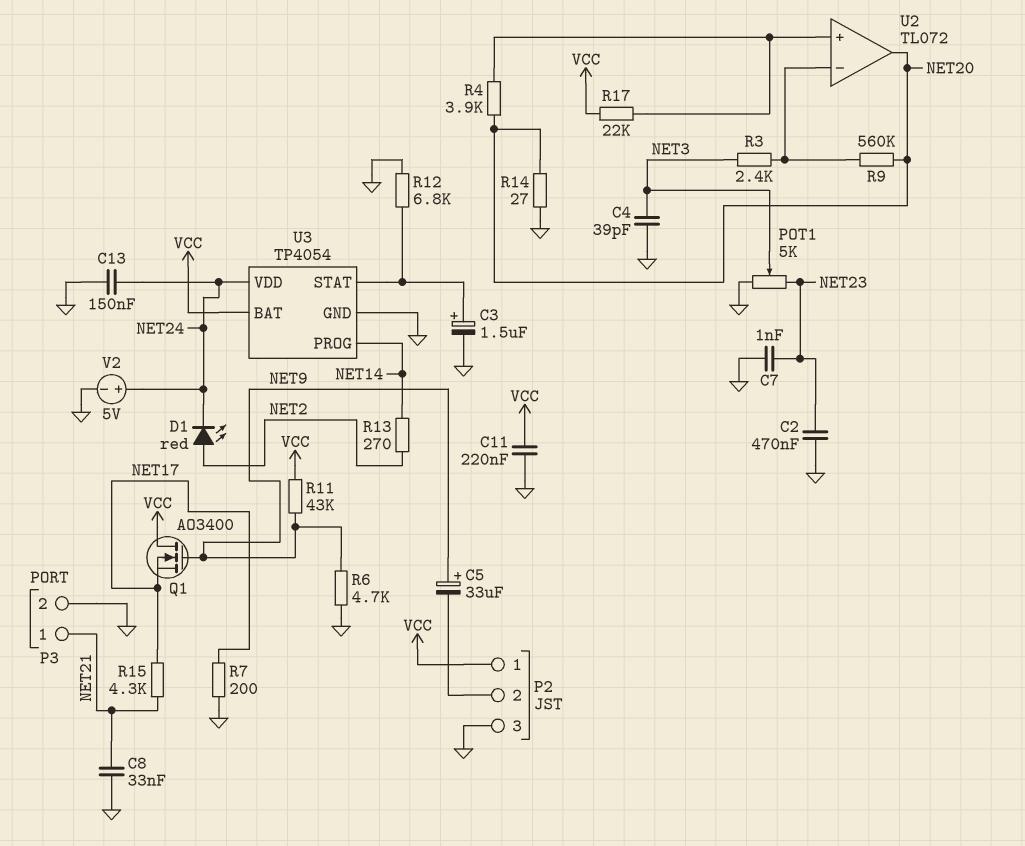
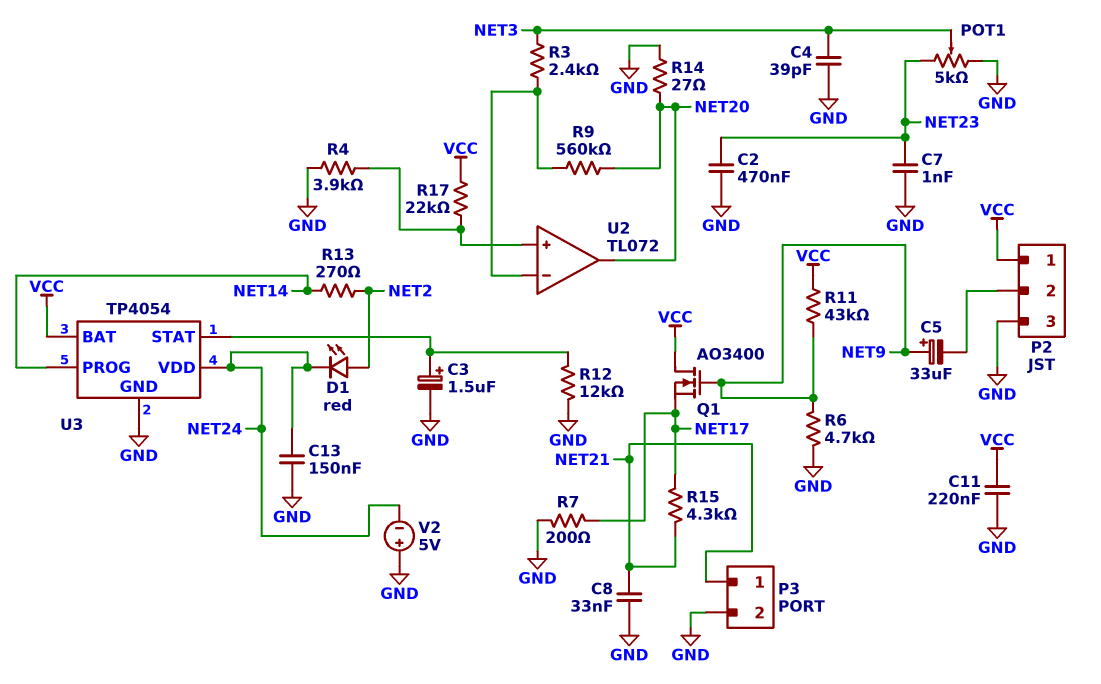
R4: 3.9k (NET20, U2/in+) -> 3.9k (GND, U2/in+)
R12: 6.8k (GND, U3/STAT) -> 12k (GND, U3/STAT)
V2: 5V (plus NET24, minus GND) -> 5V (plus GND, minus NET24)

